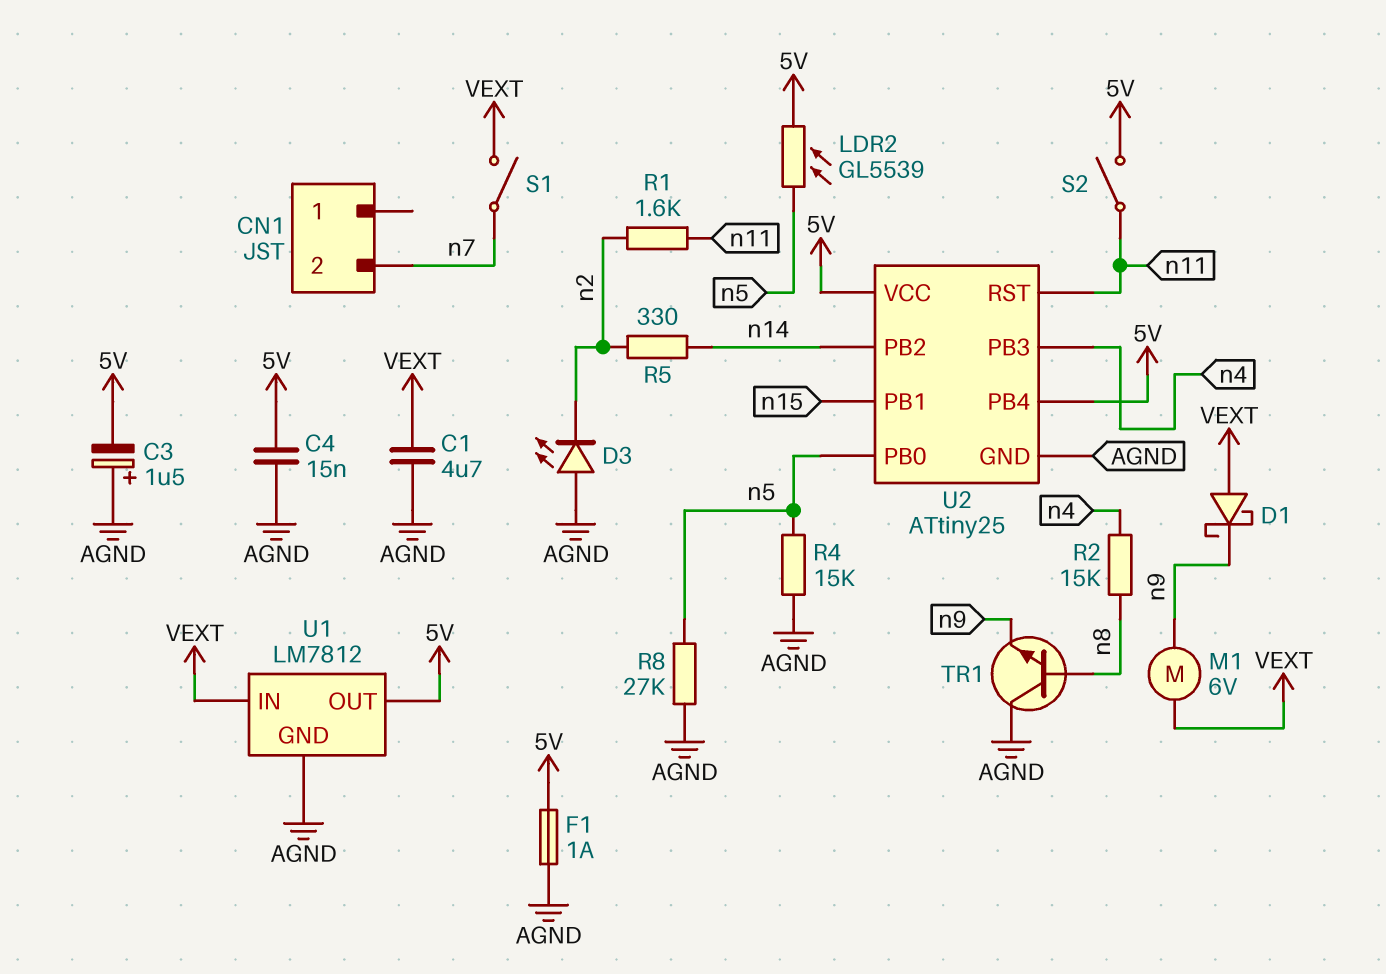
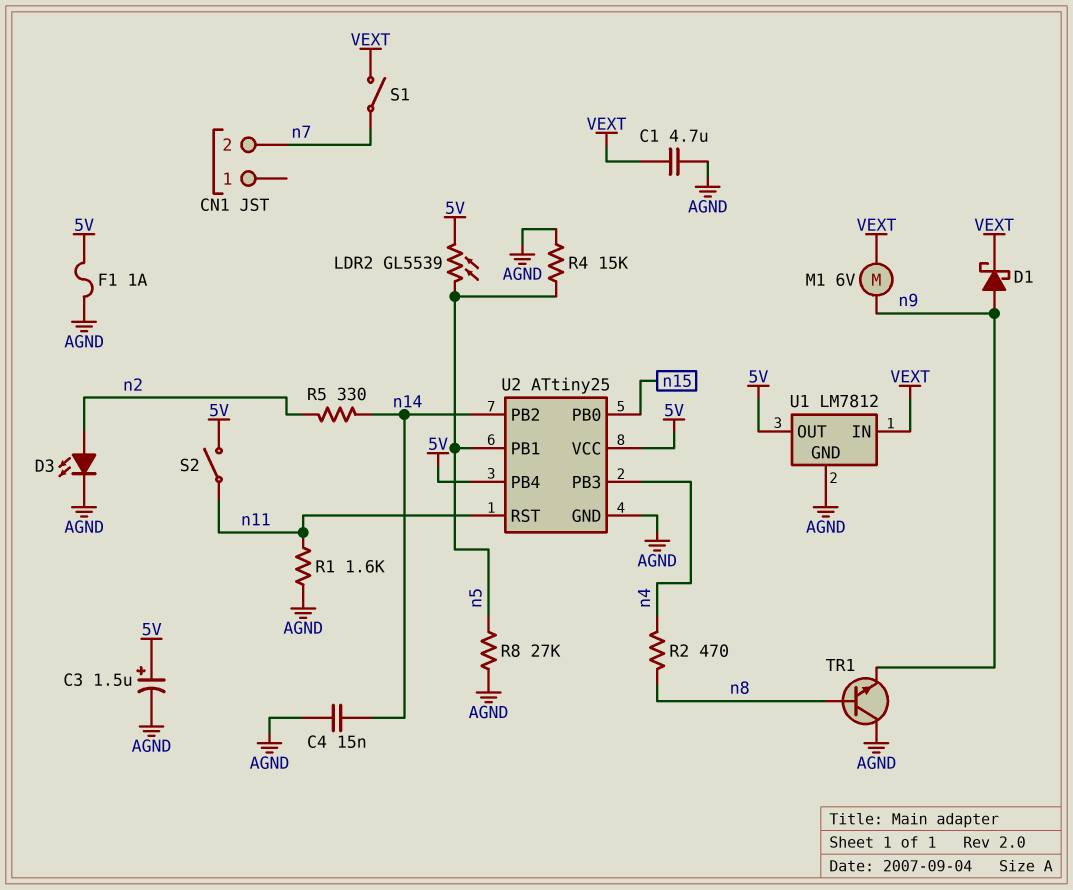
C3: 1.5uF (plus AGND, minus 5V) -> 1.5uF (plus 5V, minus AGND)
C4: 15nF (5V, AGND) -> 15nF (AGND, n14)
D1: schottky (A VEXT, K n9) -> schottky (A n9, K VEXT)
D3: LED (A AGND, K n2) -> LED (A n2, K AGND)
R1: 1.6k (n2, n11) -> 1.6k (AGND, n11)
R2: 15k (n4, n8) -> 470 (n4, n8)
U2 pin PB0: n5 -> n15
U2 pin PB1: n15 -> n5

